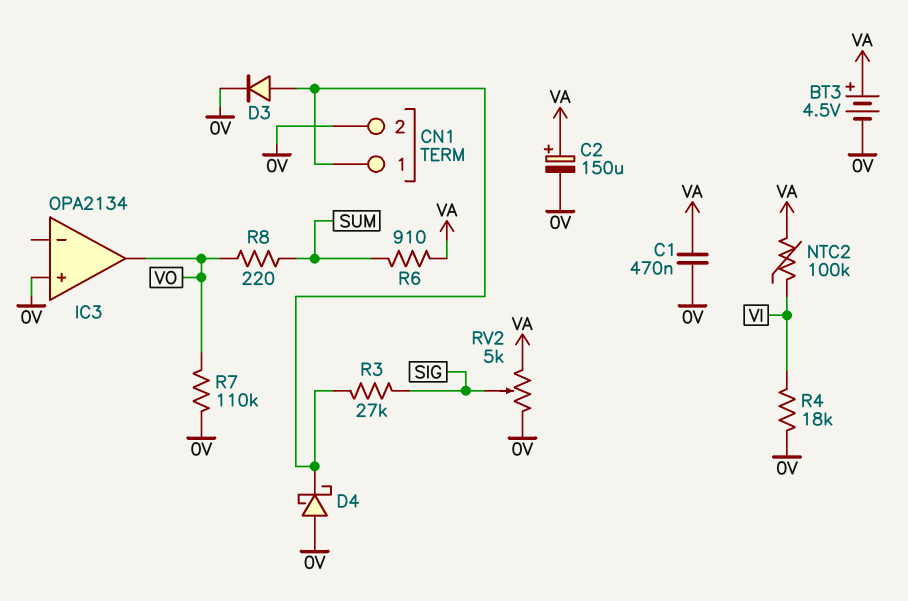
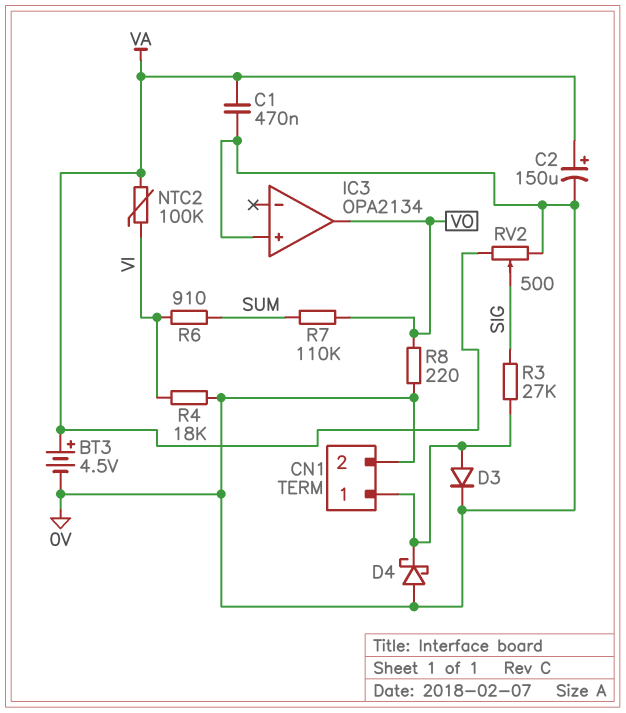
R6: 910 (SUM, VA) -> 910 (SUM, VI)
R7: 110k (0V, VO) -> 110k (SUM, VO)
R8: 220 (SUM, VO) -> 220 (0V, VO)
RV2: 5k (0V, VA, wiper SIG) -> 500 (0V, VA, wiper SIG)

